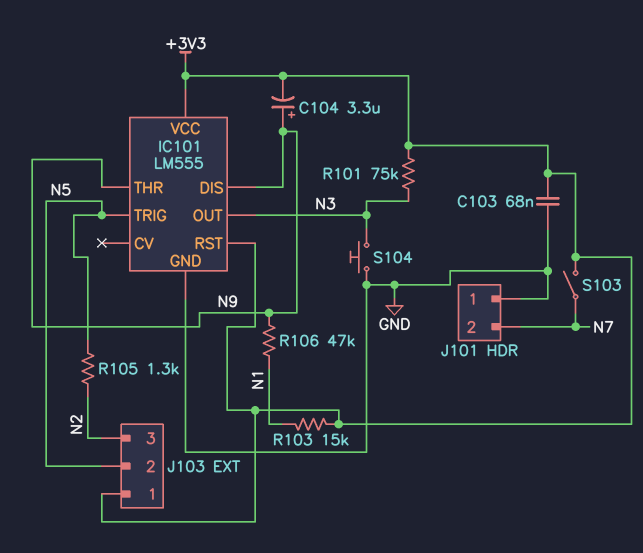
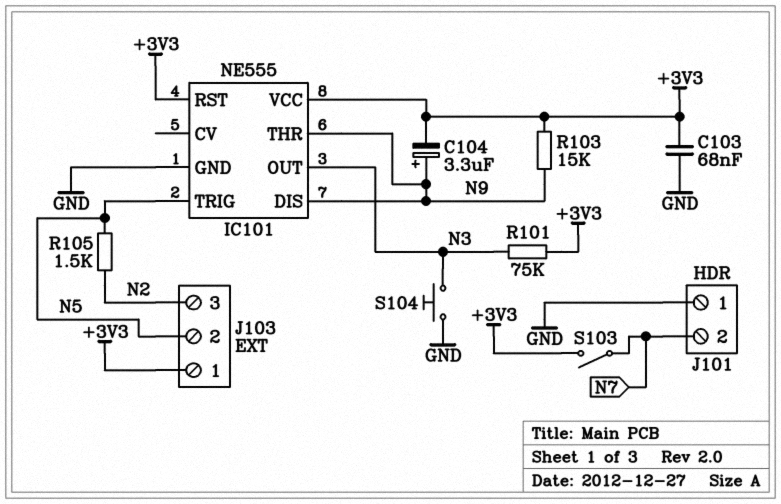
IC101: LM555 -> NE555
R103: 15k (+3V3, N1) -> 15k (+3V3, N9)
R105: 1.3k (N2, N5) -> 1.5k (N2, N5)
R106: 47k (N1, N9) -> none

